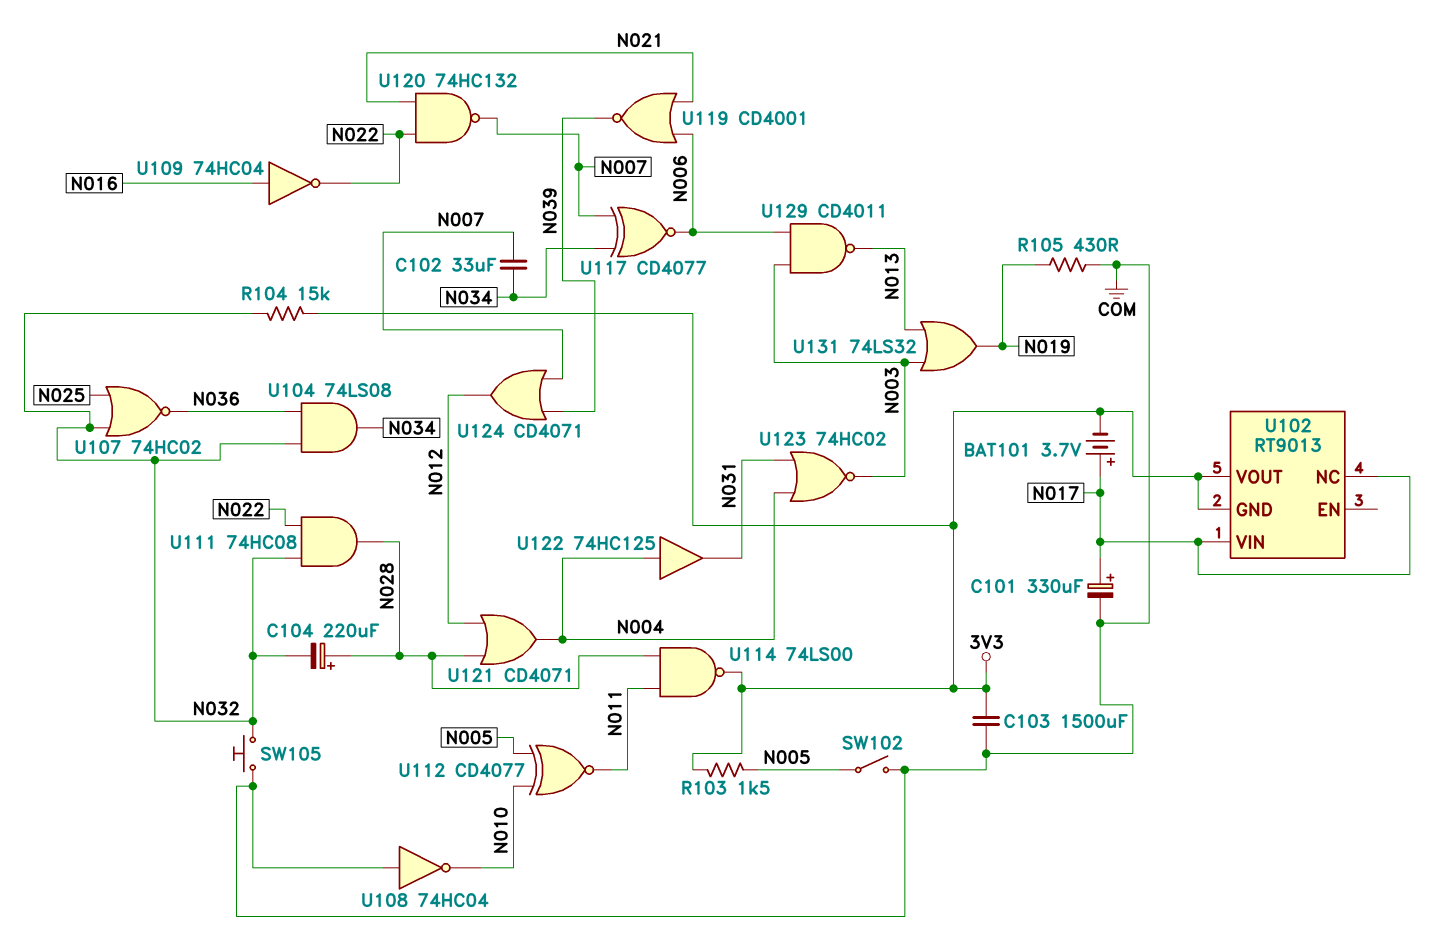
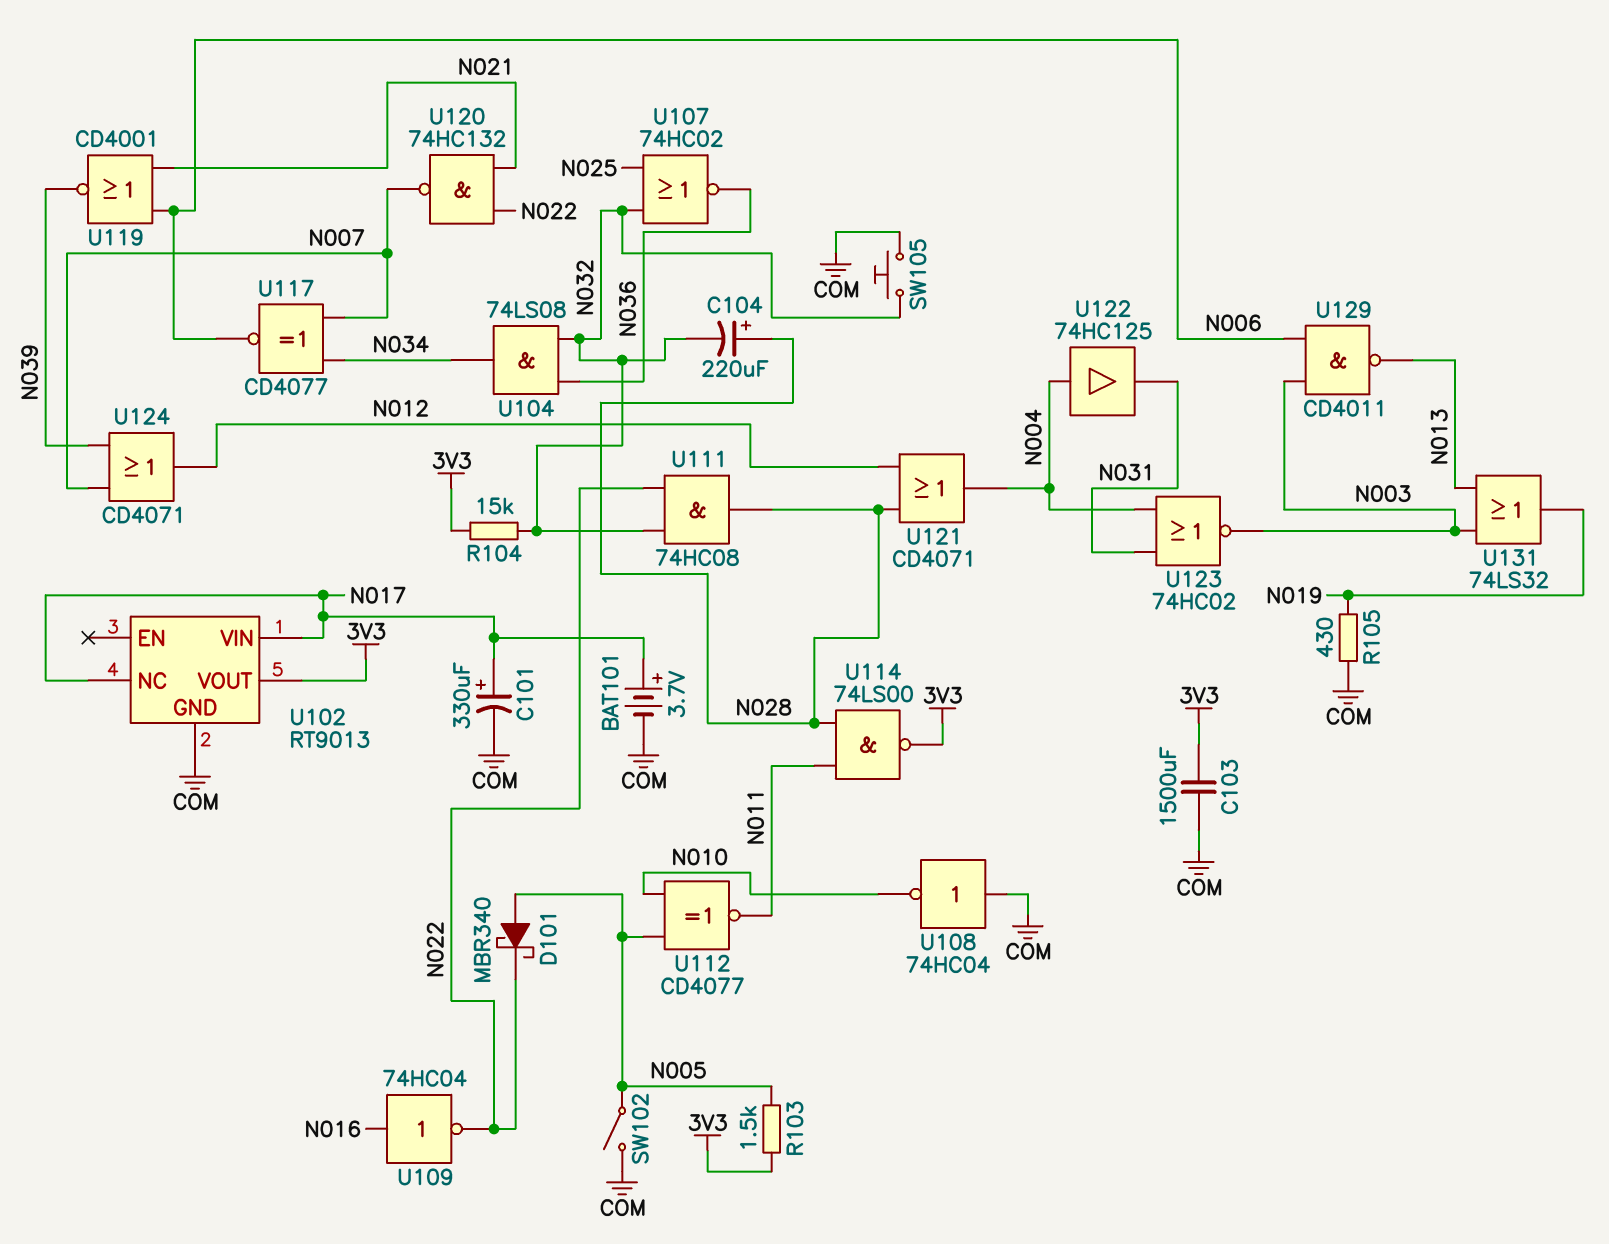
BAT101: 3.7V (plus N017, minus 3V3) -> 3.7V (plus N017, minus COM)
C102: 33uF (N007, N034) -> none
D101: none -> schottky MBR340 (A N005, K N022)
U102 pin GND: 3V3 -> COM

